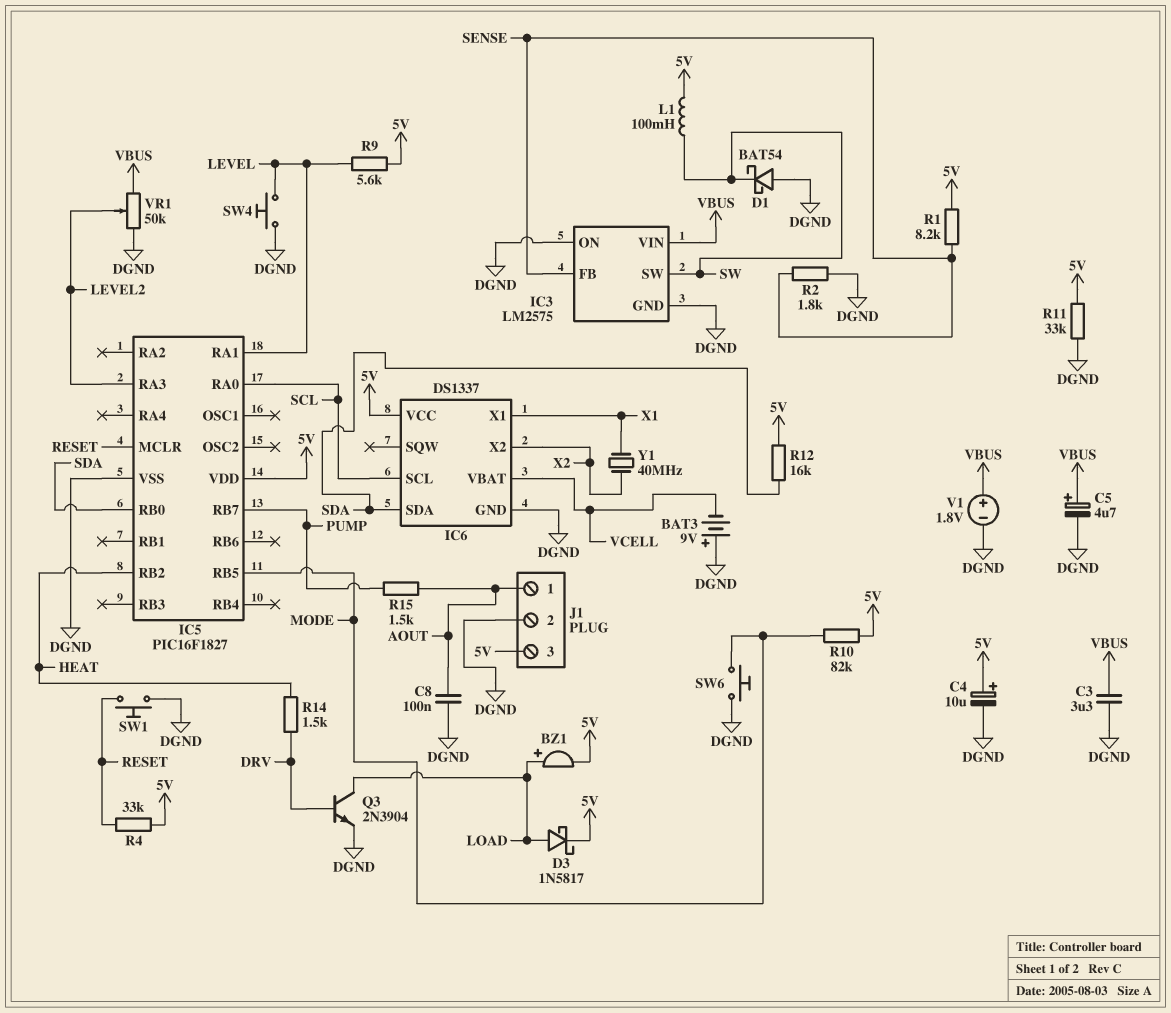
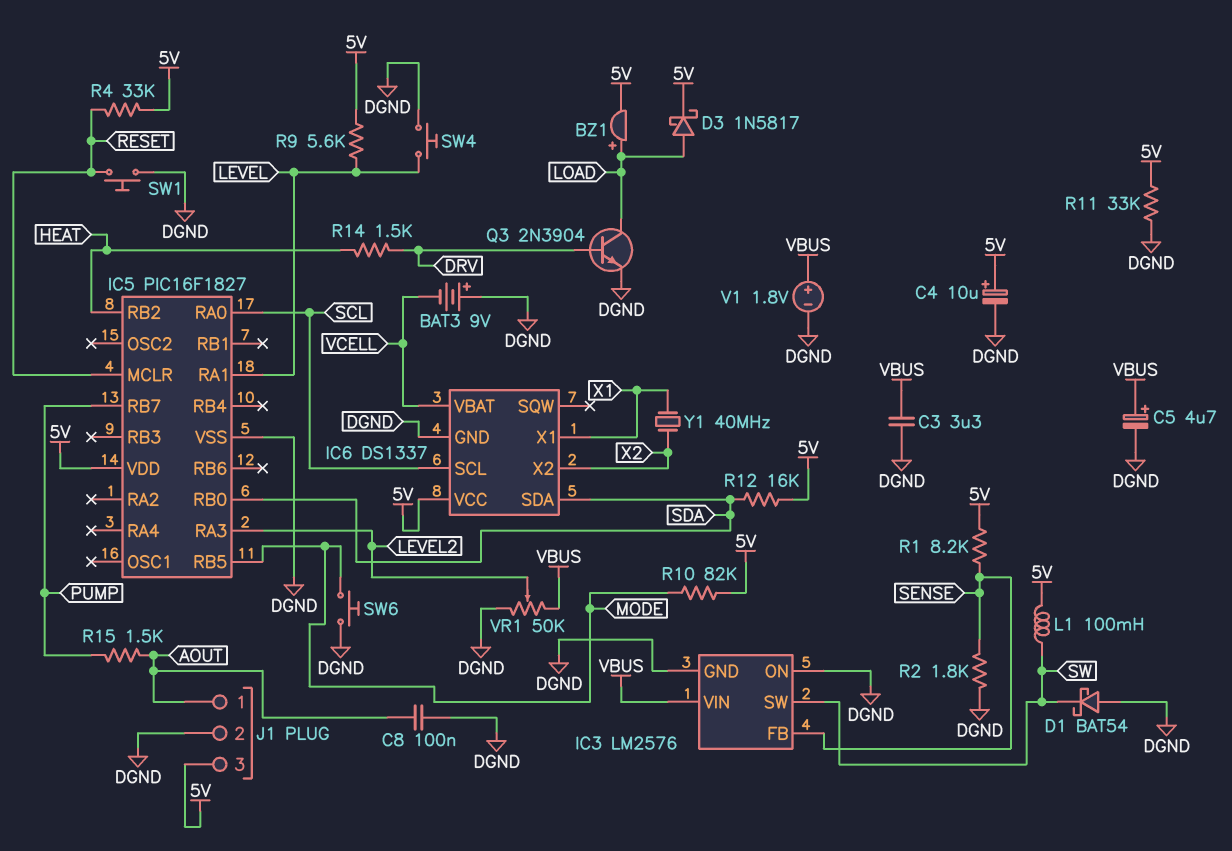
IC3: LM2575 -> LM2576

